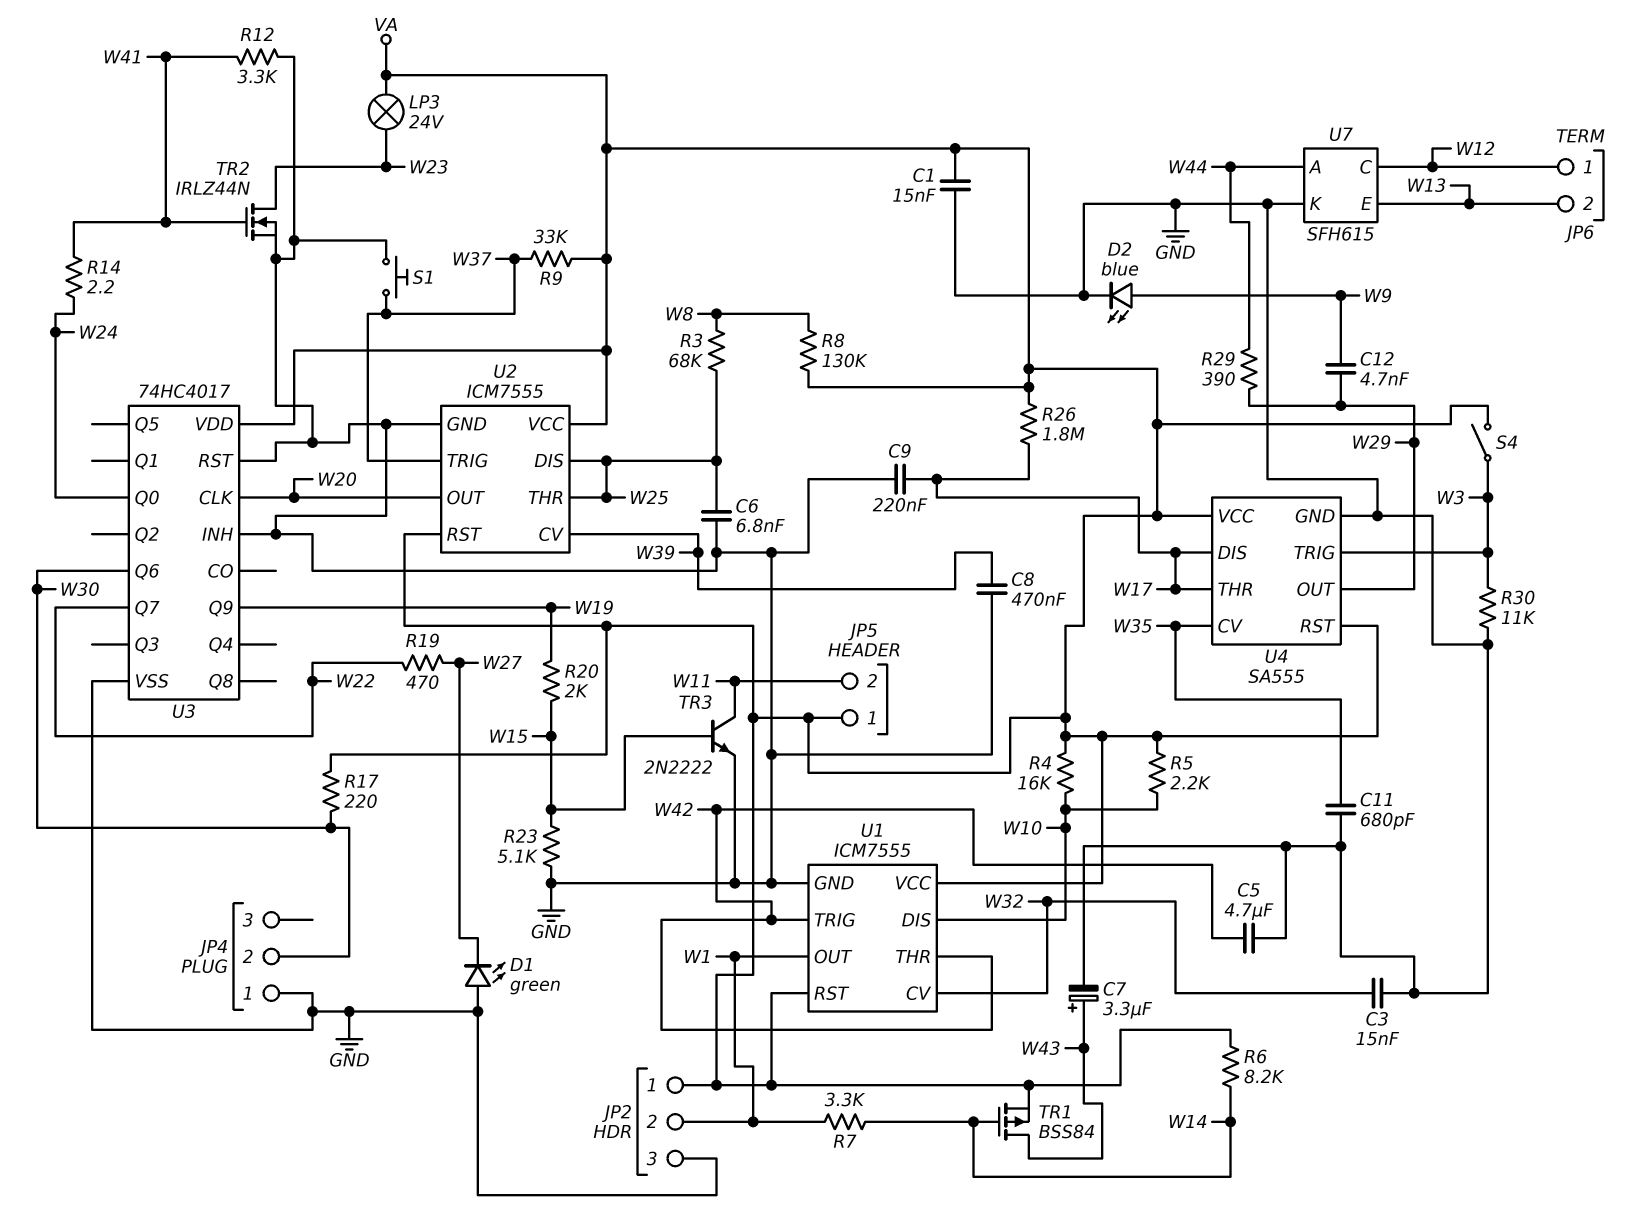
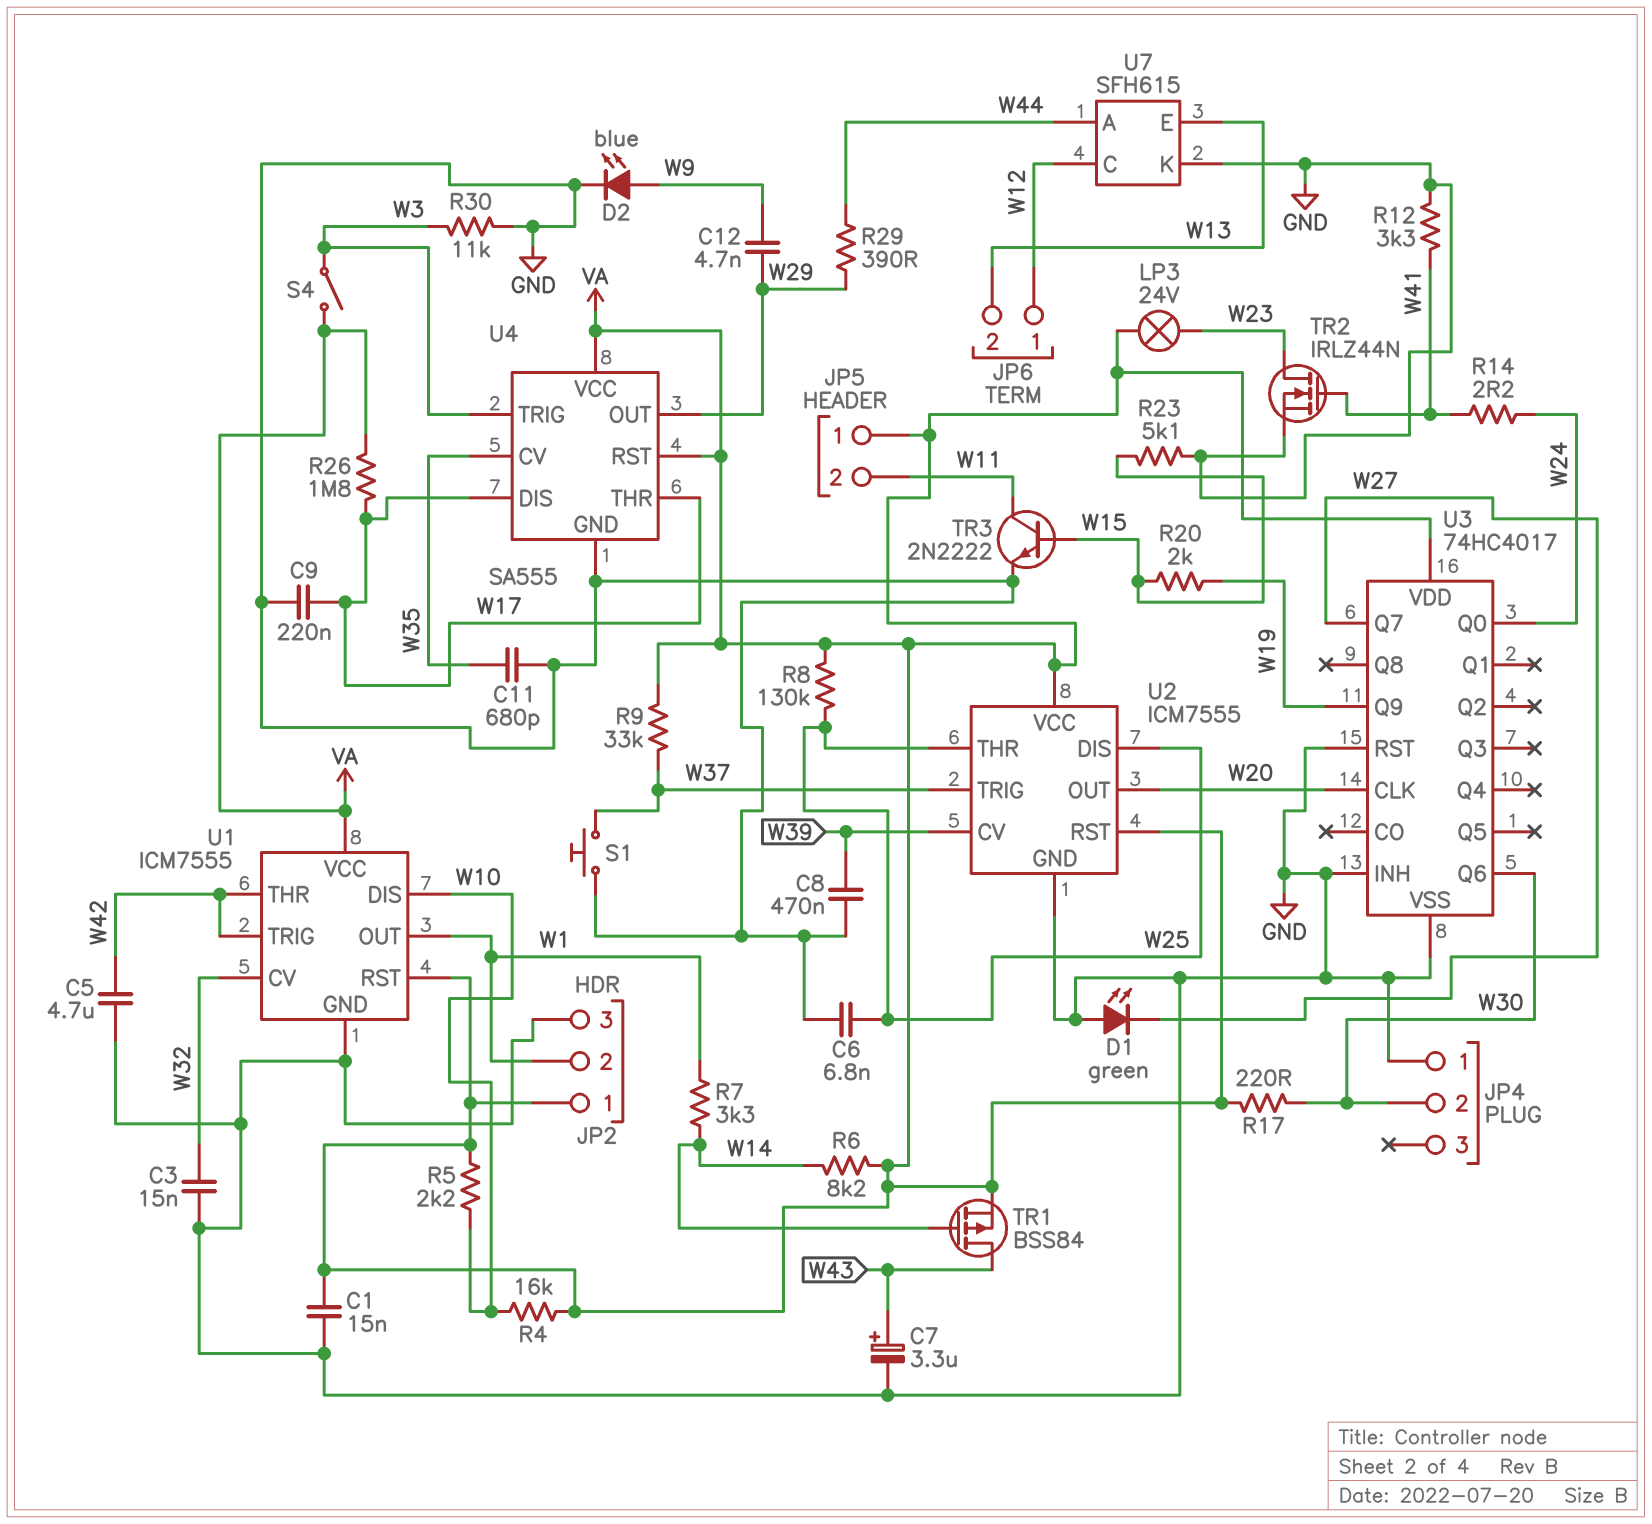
R3: 68k (W8, W25) -> none
R8: 130k (VA, W8) -> 130k (VA, W25)
R19: 470 (W22, W27) -> none
U3 pin Q7: W22 -> W27

